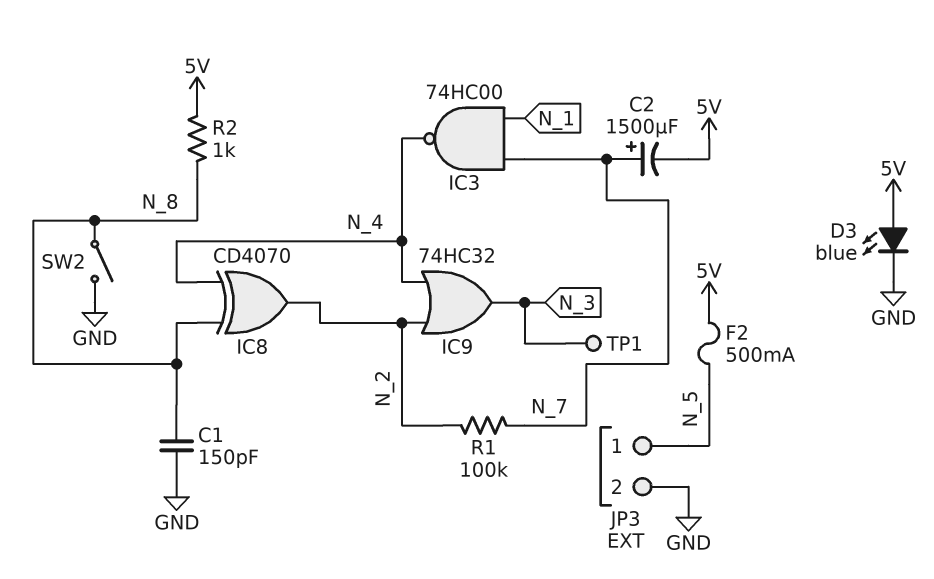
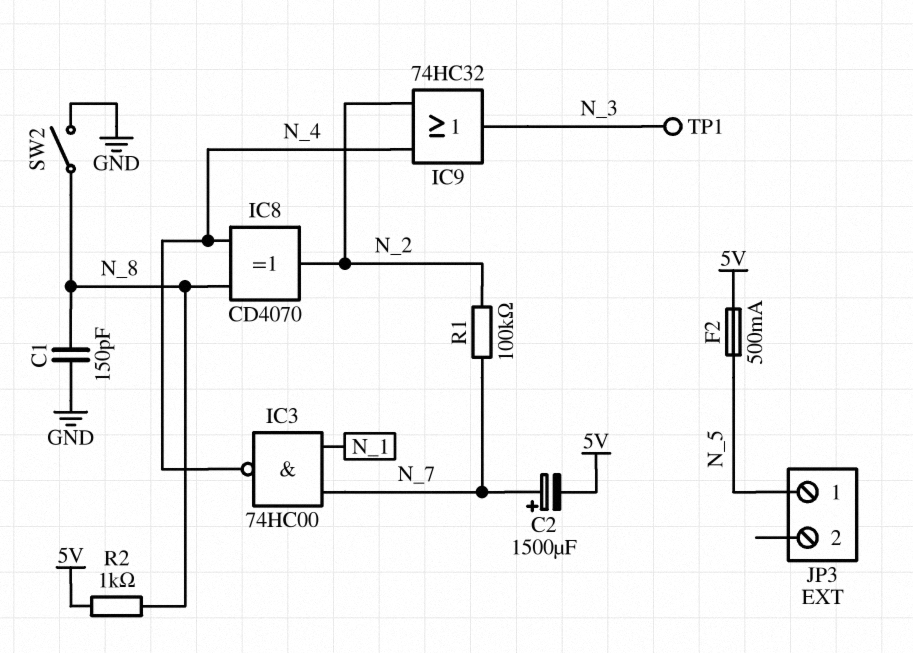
D3: LED blue (A 5V, K GND) -> none
JP3 pin 2: GND -> none

